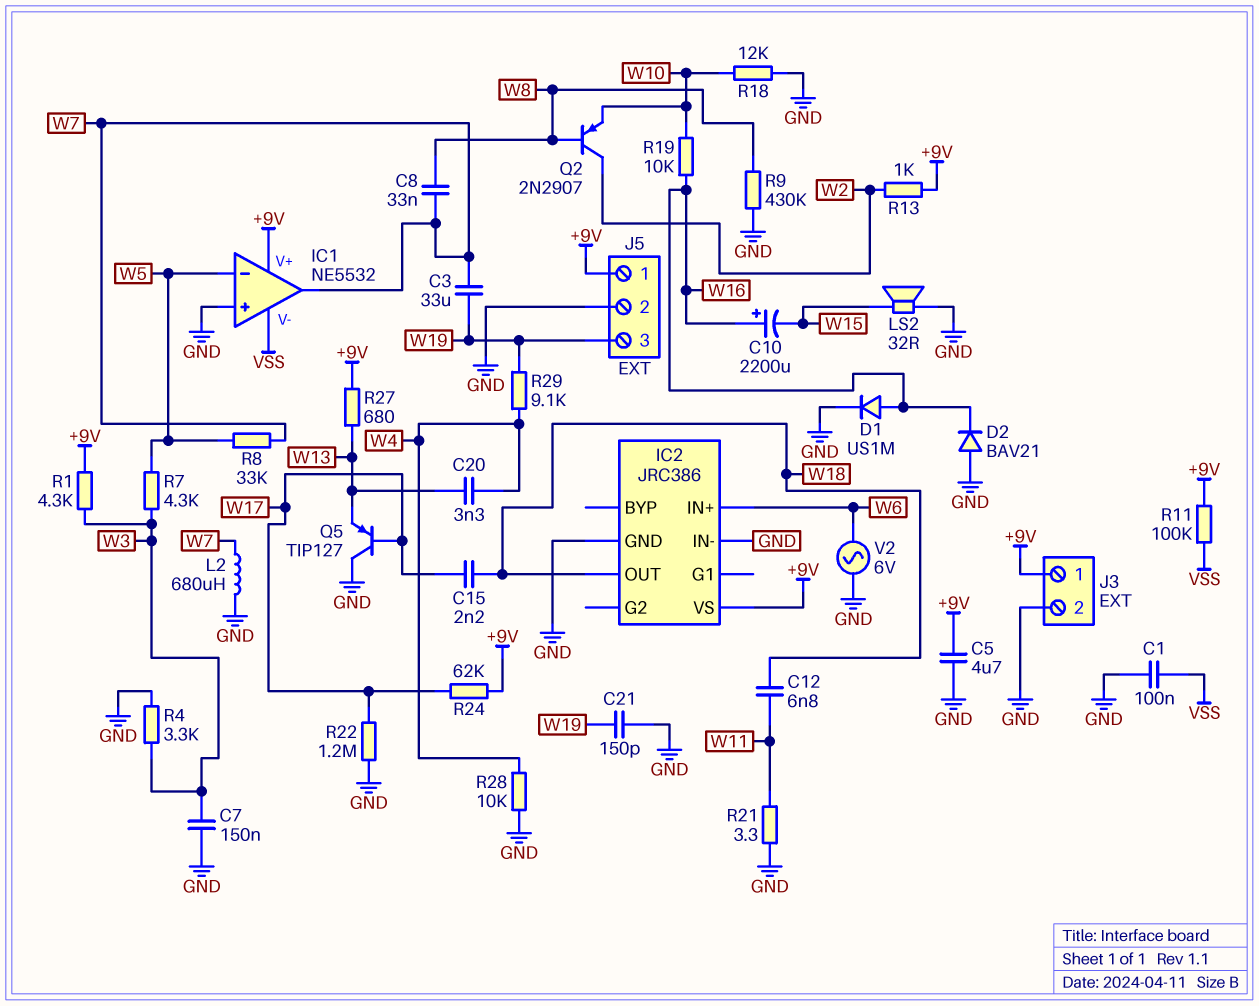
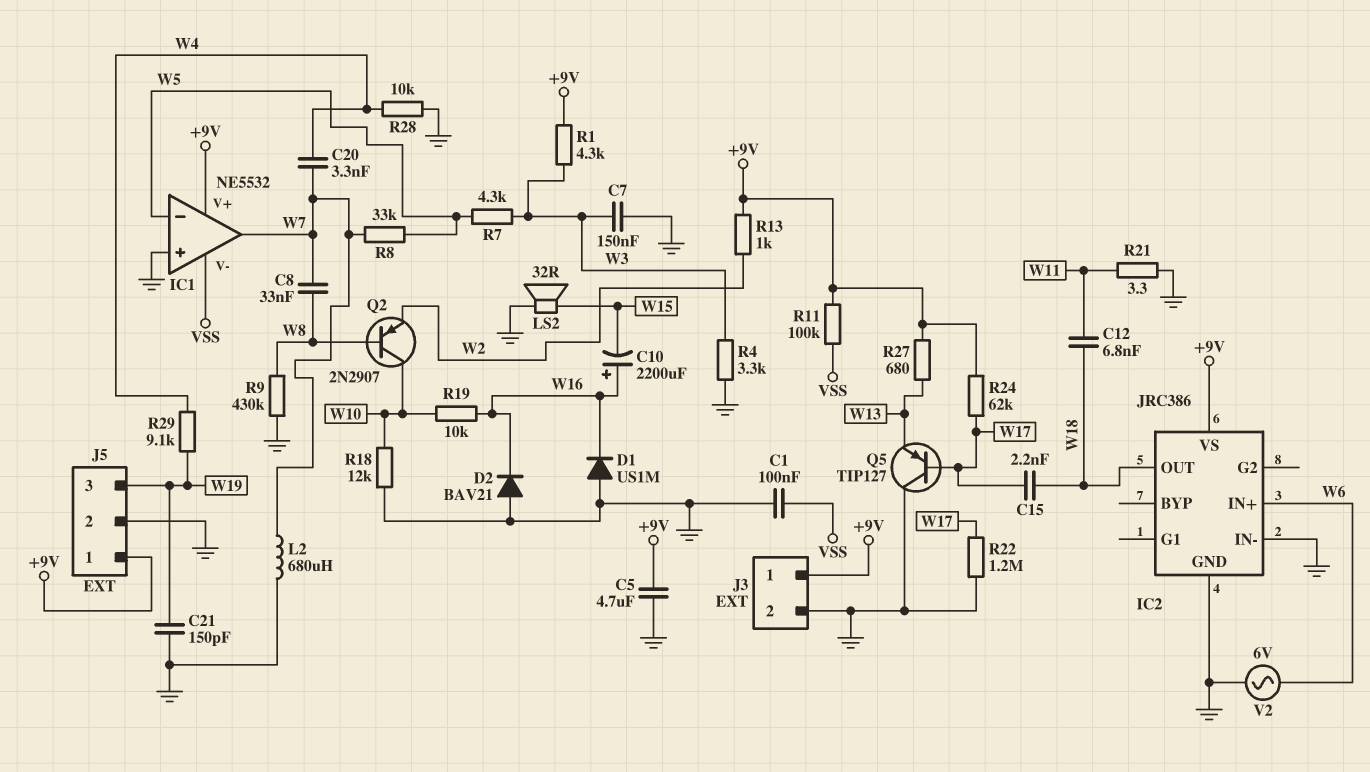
C3: 33uF (W7, W19) -> none
C20: 3.3nF (W4, W13) -> 3.3nF (W4, W7)
D1: diode US1M (A W16, K GND) -> diode US1M (A GND, K W16)
Q2: PNP 2N2907 (B W8, C W2, E W10) -> PNP 2N2907 (B W8, C W10, E W2)

